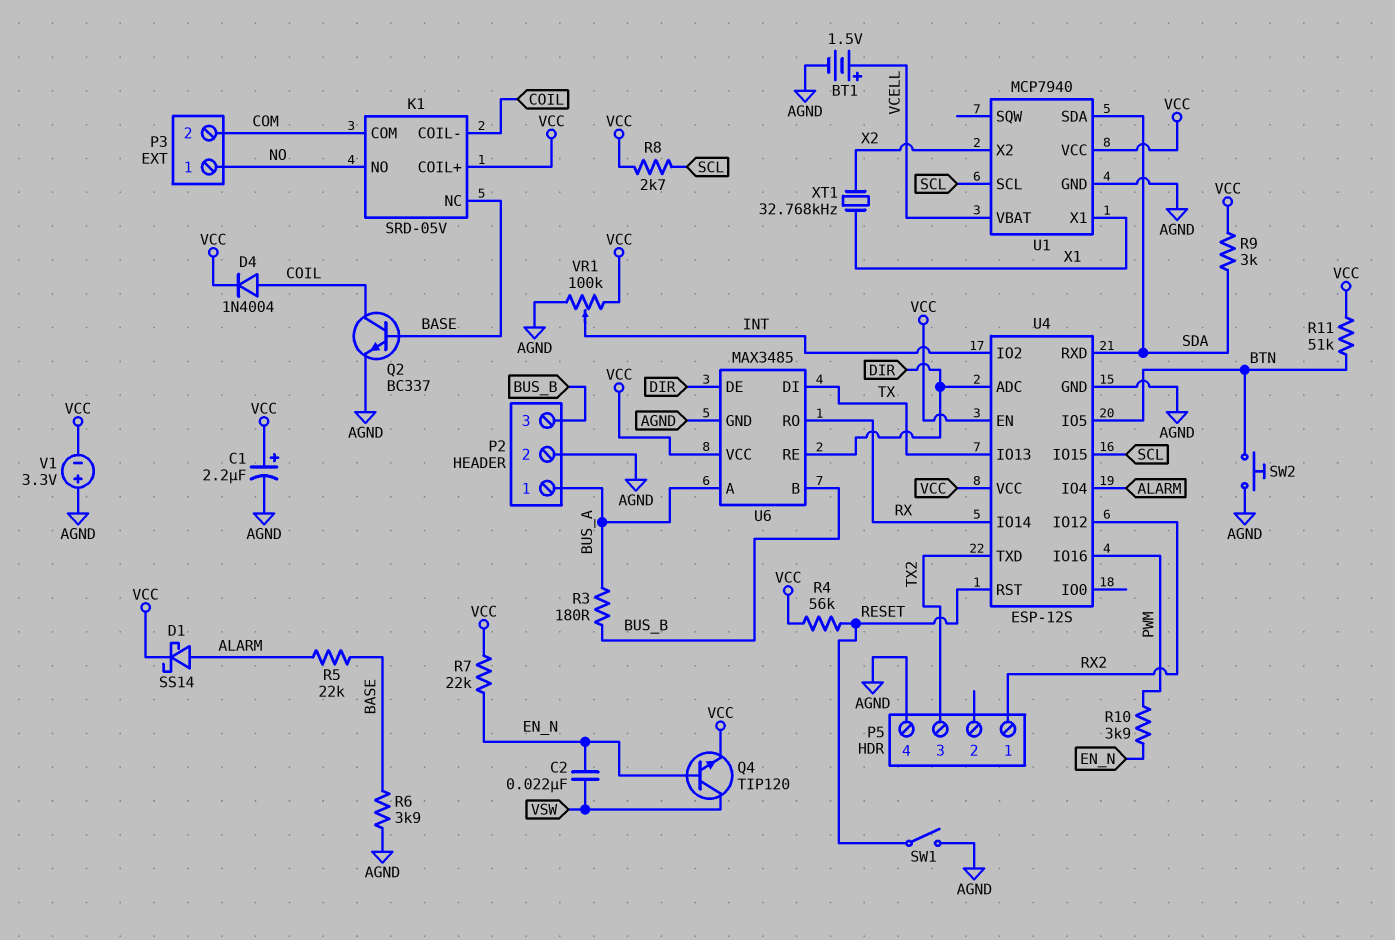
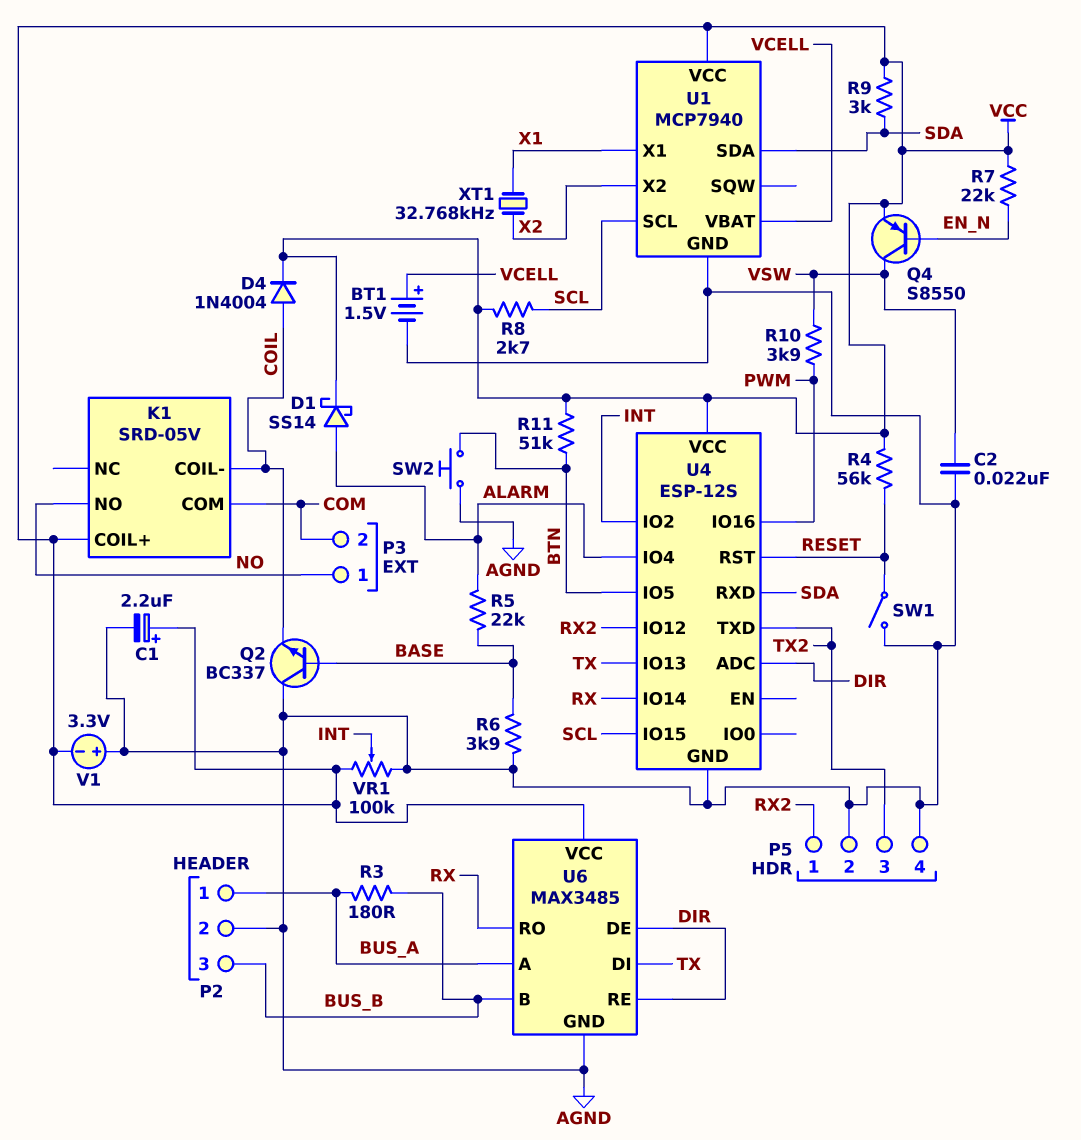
C2: 22nF (EN_N, VSW) -> 22nF (AGND, VSW)
K1 pin NC: BASE -> none
P5 pin 2: none -> AGND
Q2: NPN BC337 (B BASE, C COIL, E AGND) -> NPN BC337 (B BASE, C AGND, E COIL)
Q4: NPN TIP120 (B EN_N, C VSW, E VCC) -> PNP S8550 (B EN_N, C VSW, E VCC)
R10: 3.9k (EN_N, PWM) -> 3.9k (PWM, VSW)
U4 pin EN: VCC -> none

